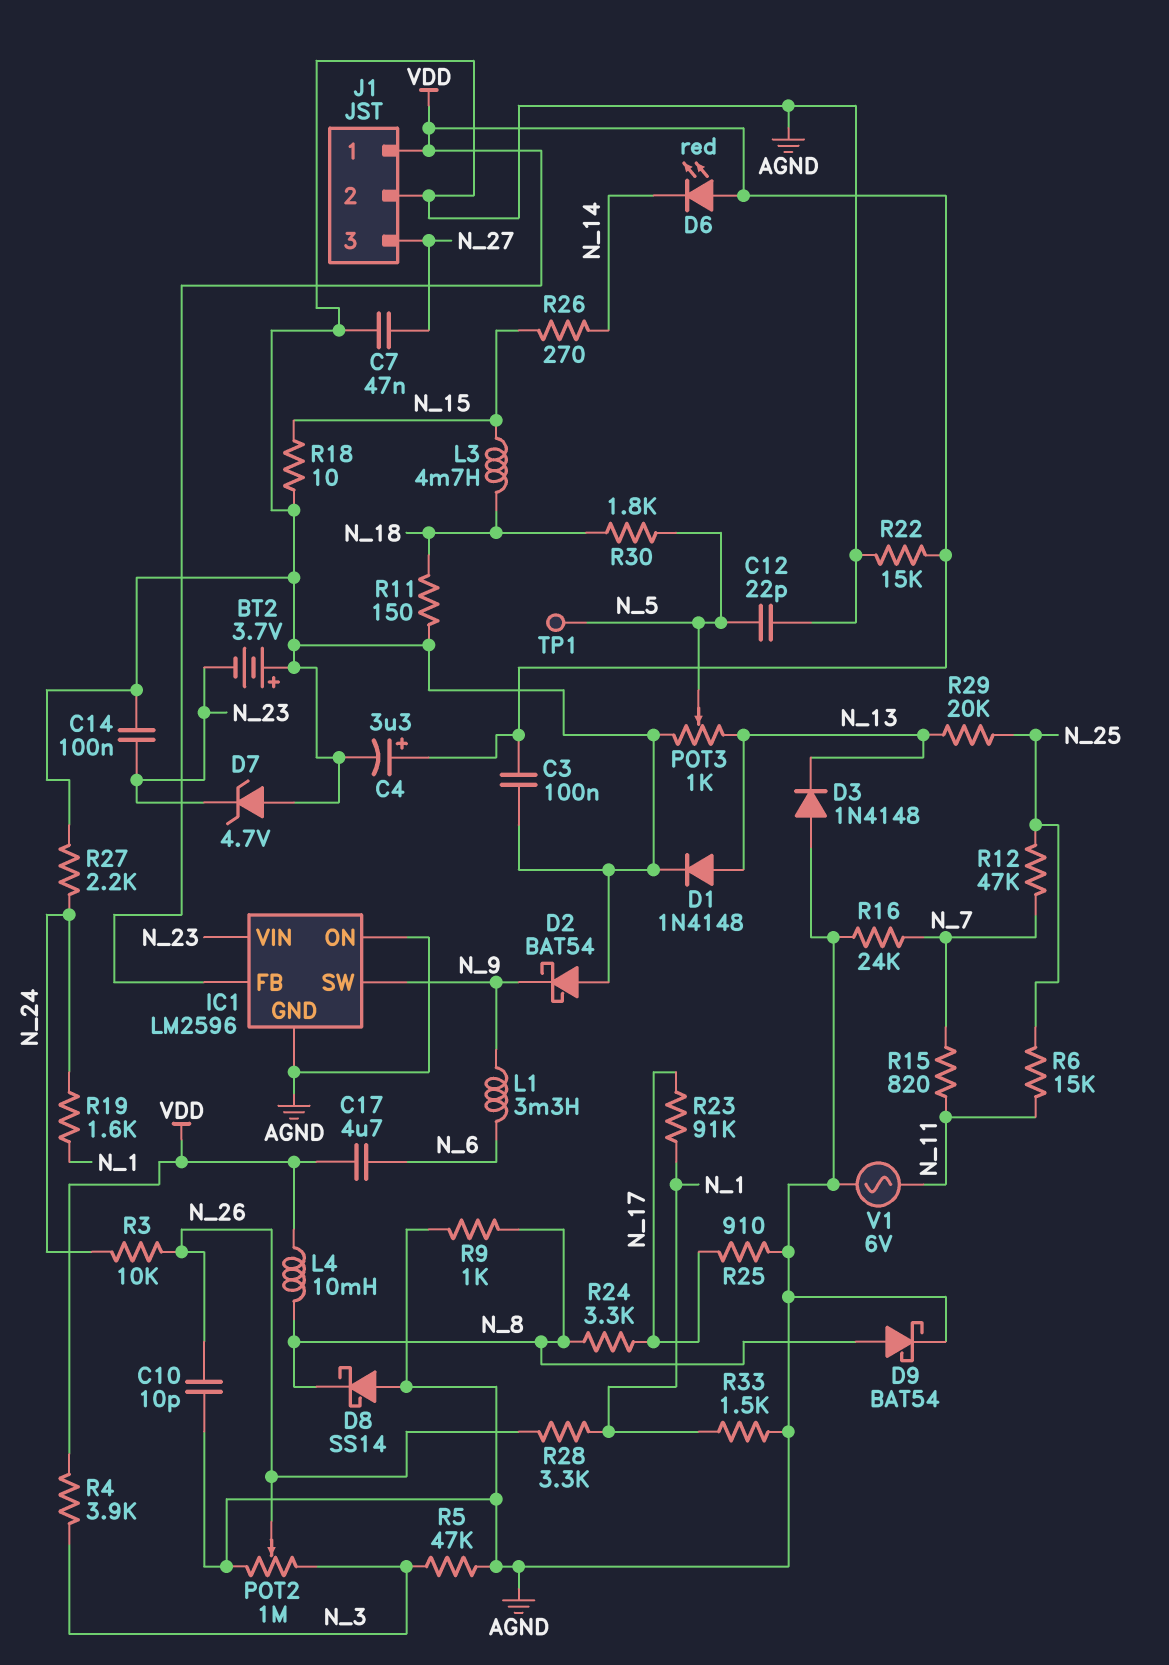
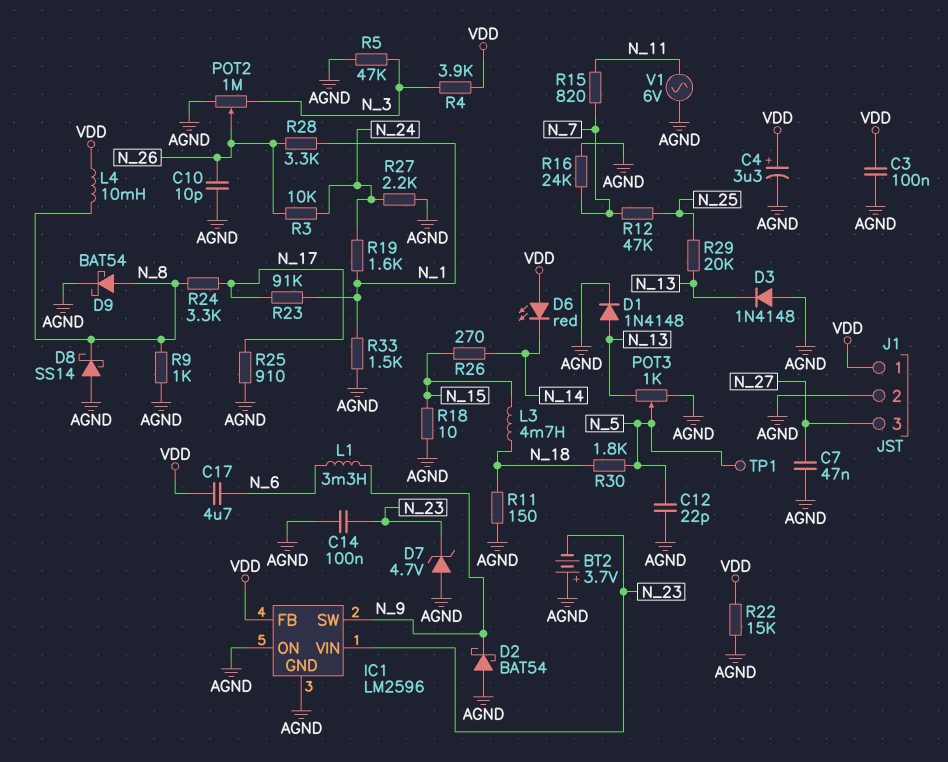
R6: 15k (N_11, N_25) -> none

